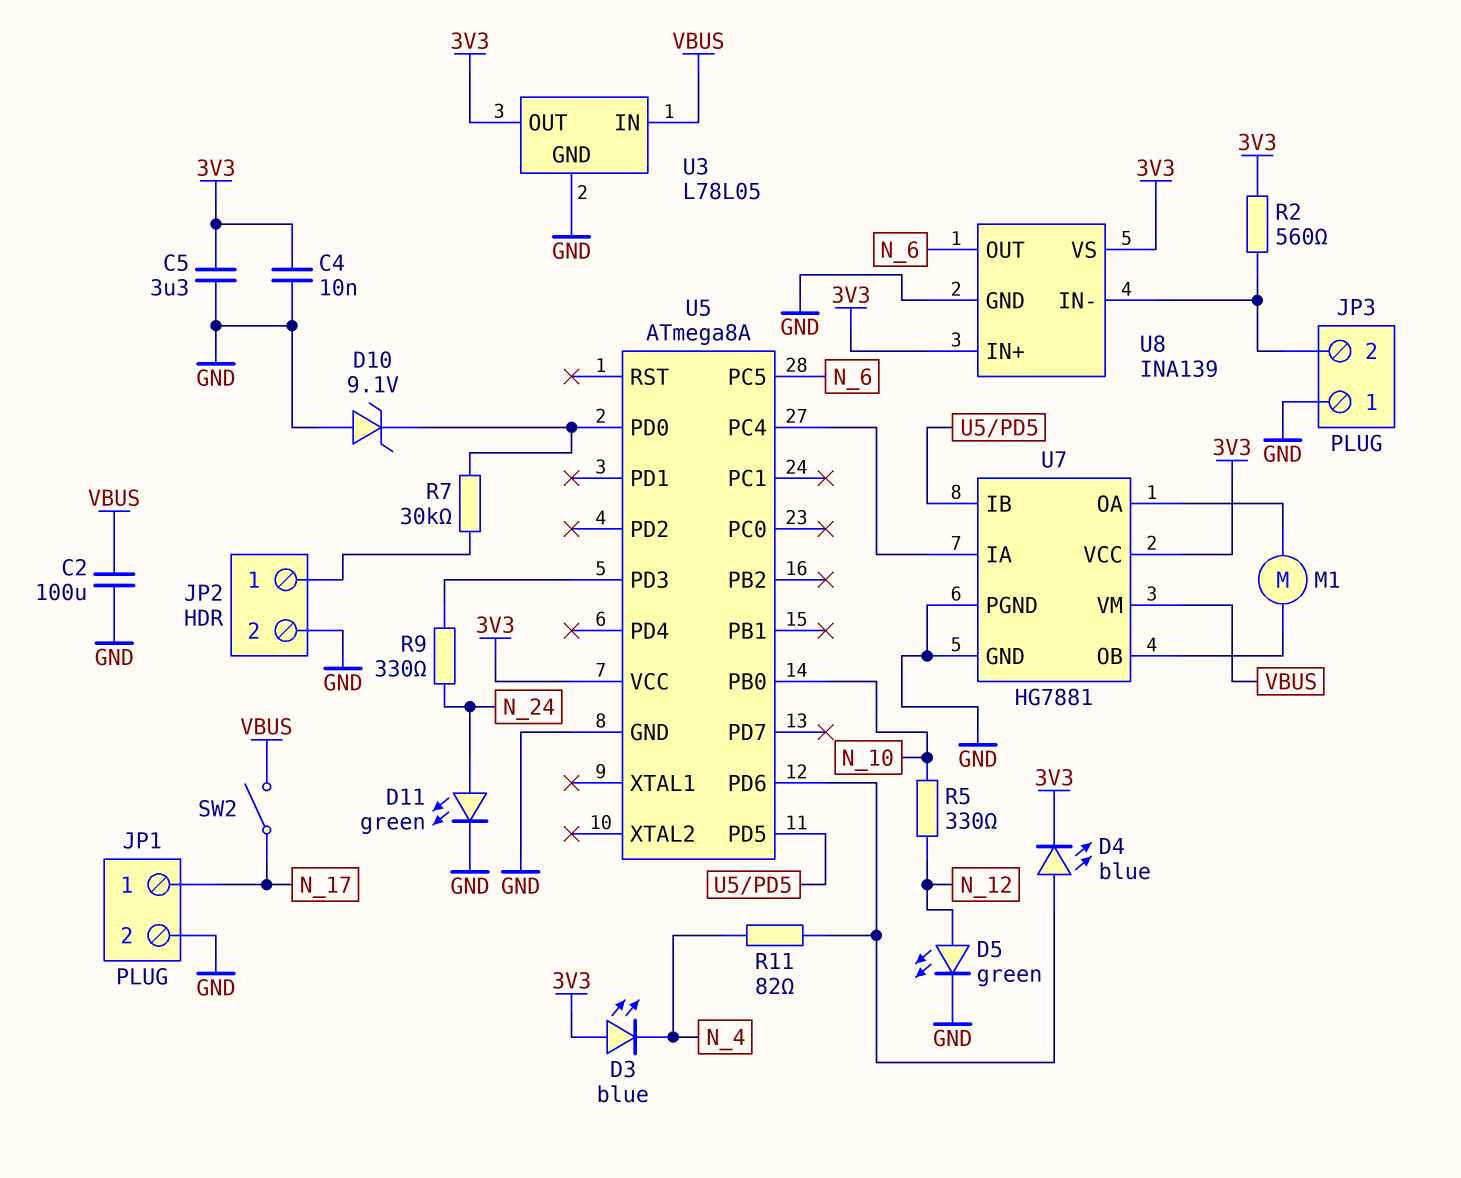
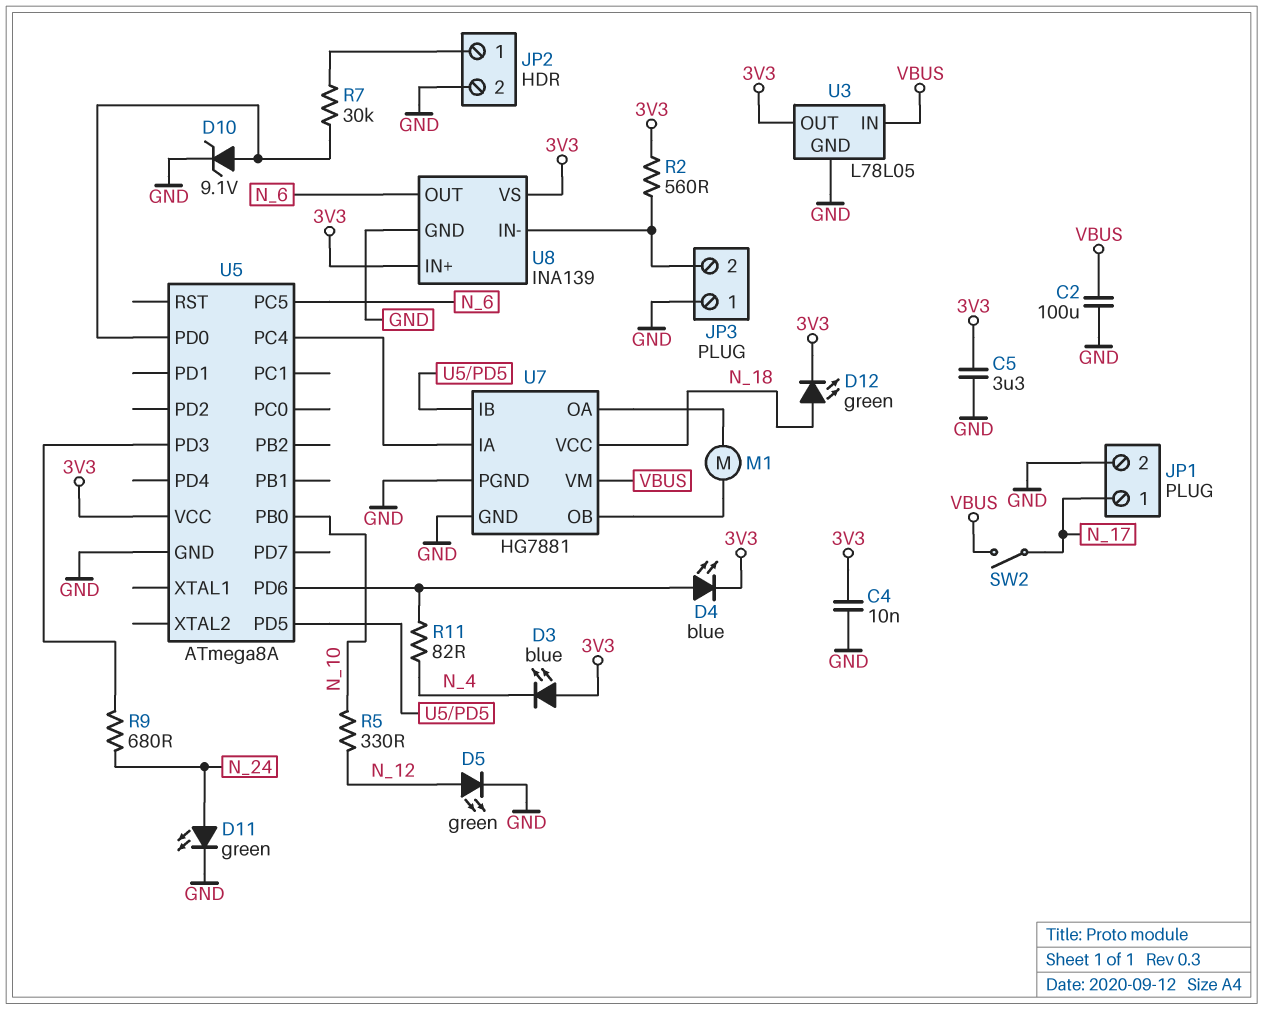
D10: zener 9.1V (A GND, K U5/PD0) -> zener 9.1V (A U5/PD0, K GND)
D12: none -> LED green (A N_18, K 3V3)
R9: 330 (N_24, U5/PD3) -> 680 (N_24, U5/PD3)
U7 pin VCC: 3V3 -> N_18

